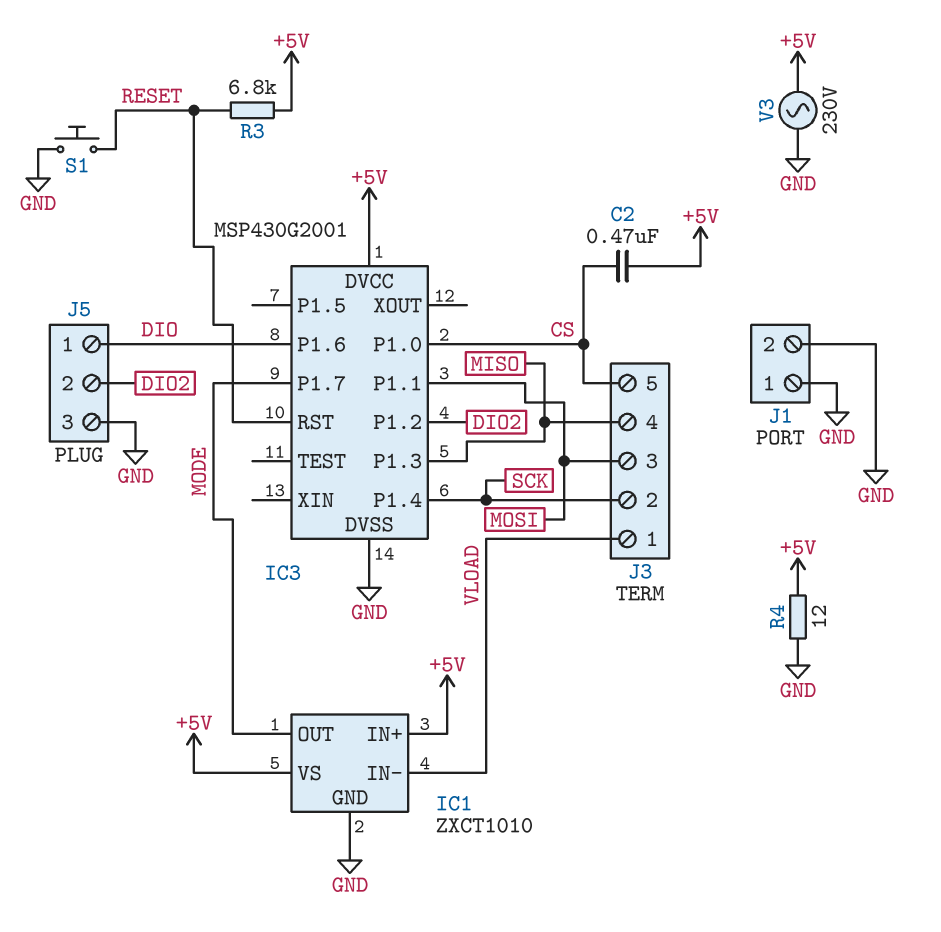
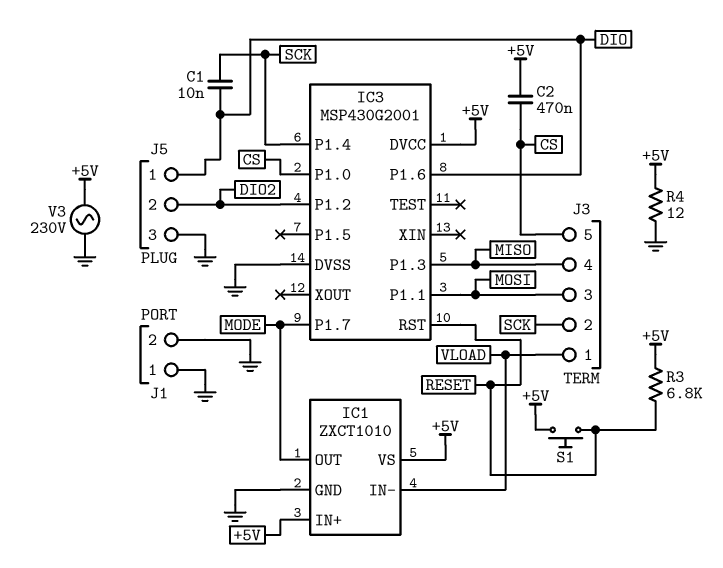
C1: none -> 10nF (DIO, SCK)
S1: button (GND, RESET) -> button (+5V, RESET)

